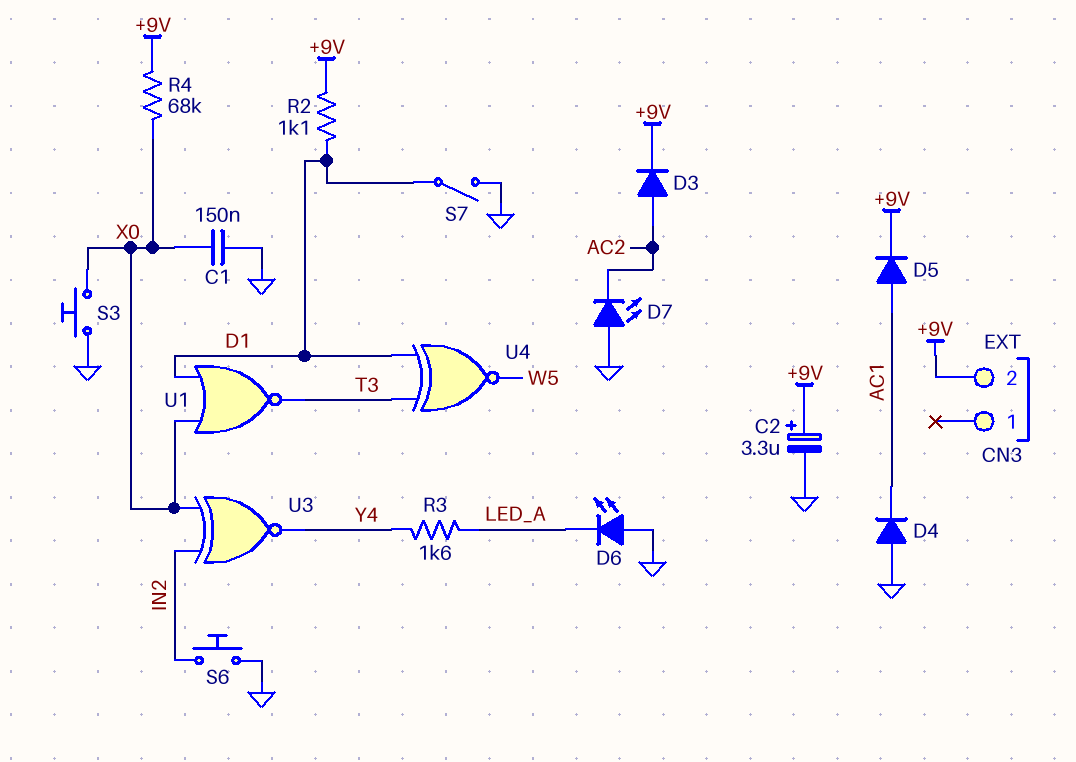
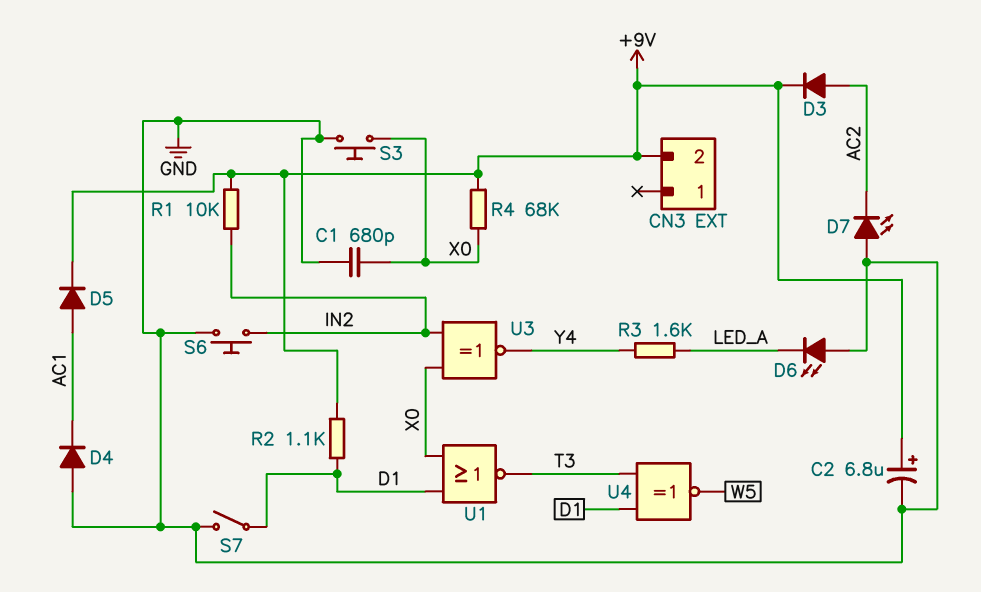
C1: 150nF (GND, X0) -> 680pF (GND, X0)
C2: 3.3uF (plus +9V, minus GND) -> 6.8uF (plus +9V, minus GND)
R1: none -> 10k (+9V, IN2)

